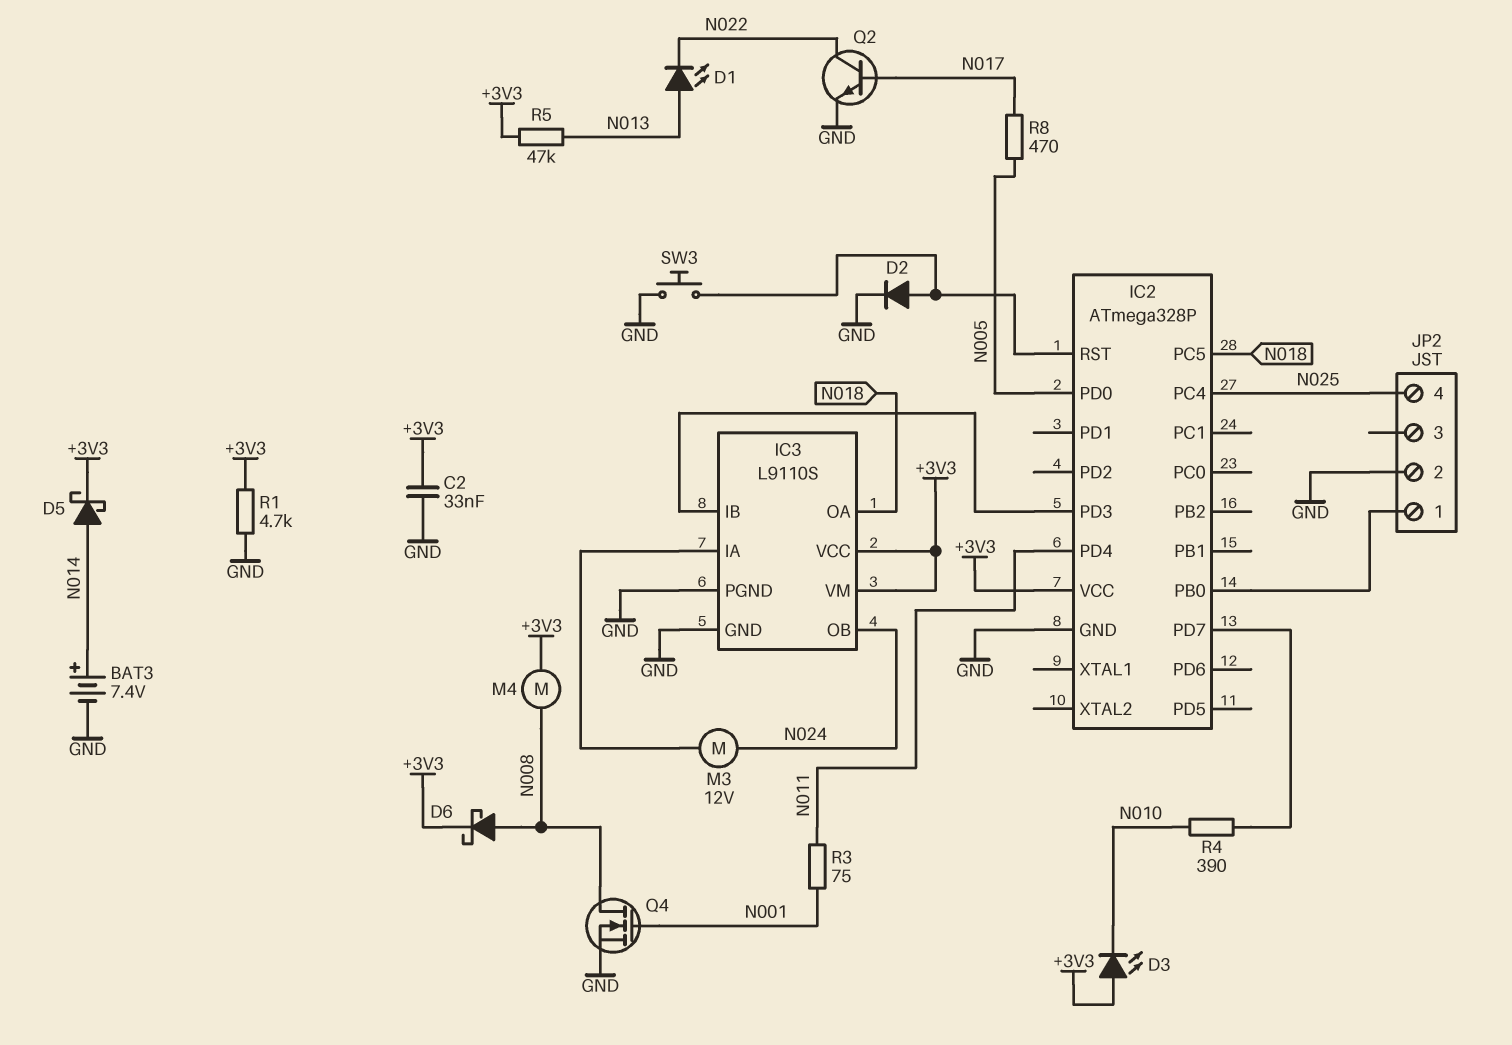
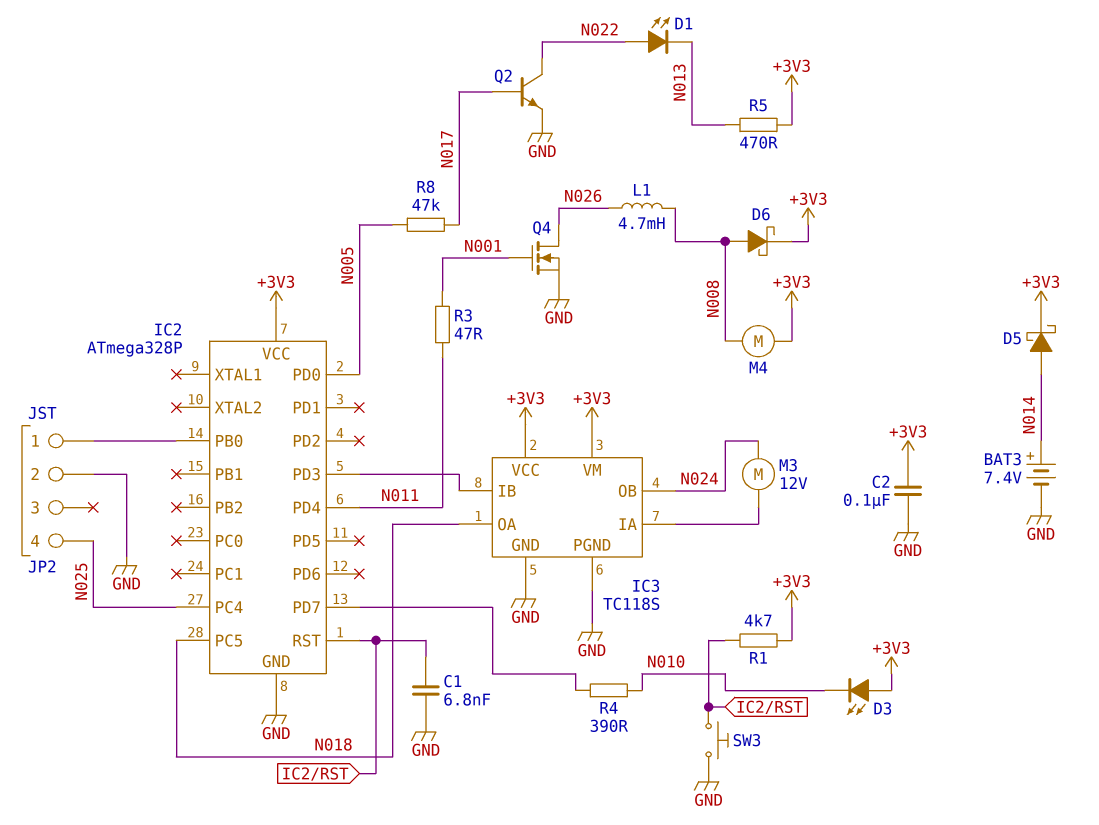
C1: none -> 6.8nF (GND, IC2/RST)
C2: 33nF (+3V3, GND) -> 100nF (+3V3, GND)
D1: LED (A N013, K N022) -> LED (A N022, K N013)
D2: diode (A IC2/RST, K GND) -> none
IC3: L9110S -> TC118S
L1: none -> 4.7mH (N008, N026)
Q4: NMOS (G N001, D N008, S GND) -> NMOS (G N001, D N026, S GND)
R1: 4.7k (+3V3, GND) -> 4.7k (+3V3, IC2/RST)
R3: 75 (N001, N011) -> 47 (N001, N011)
R5: 47k (+3V3, N013) -> 470 (+3V3, N013)
R8: 470 (N005, N017) -> 47k (N005, N017)

